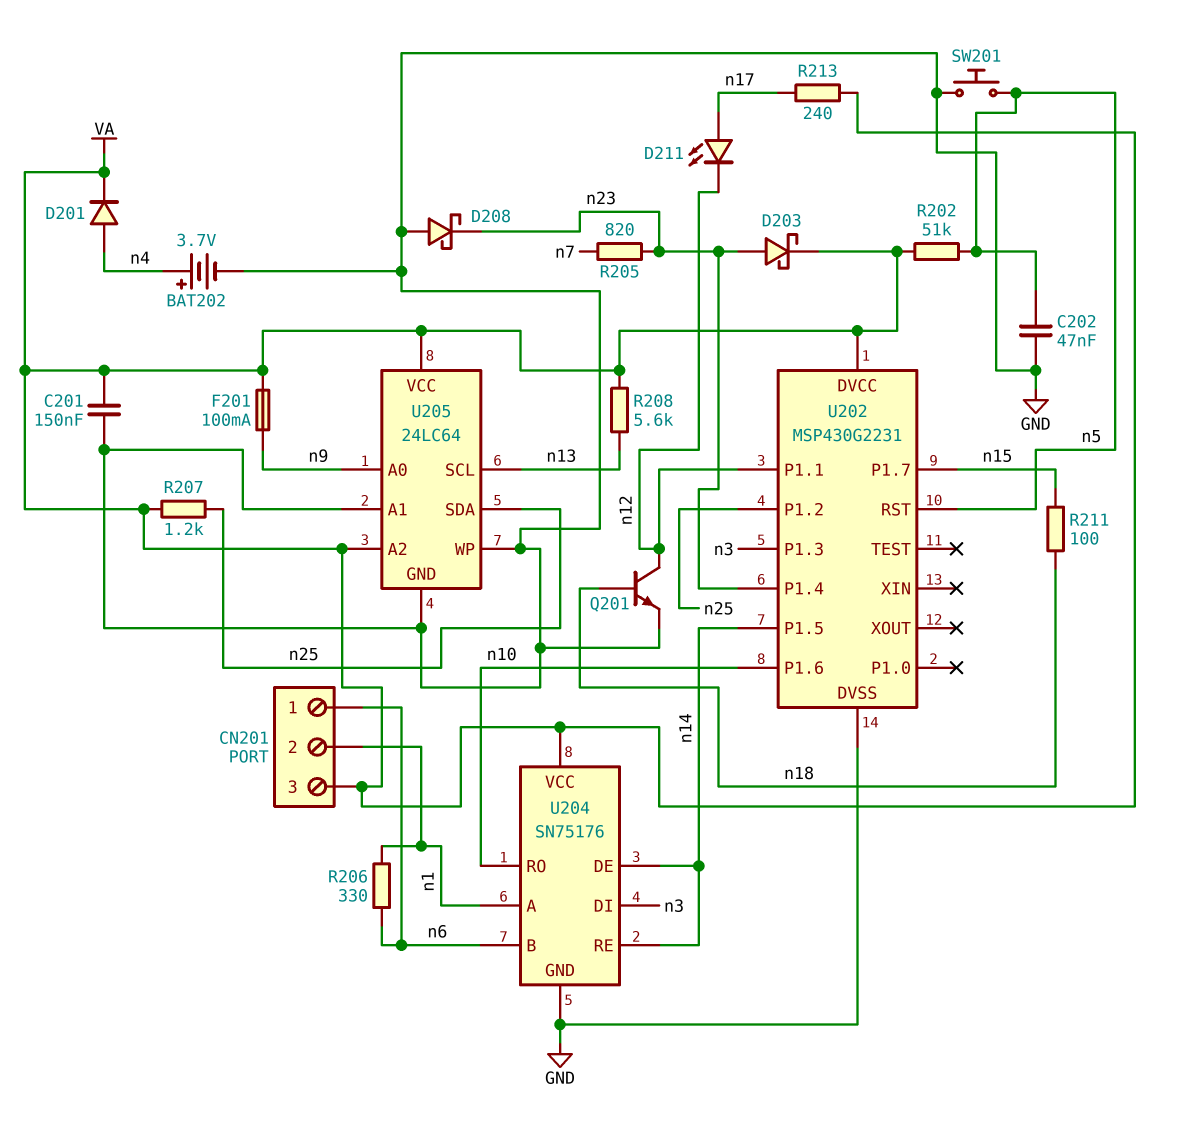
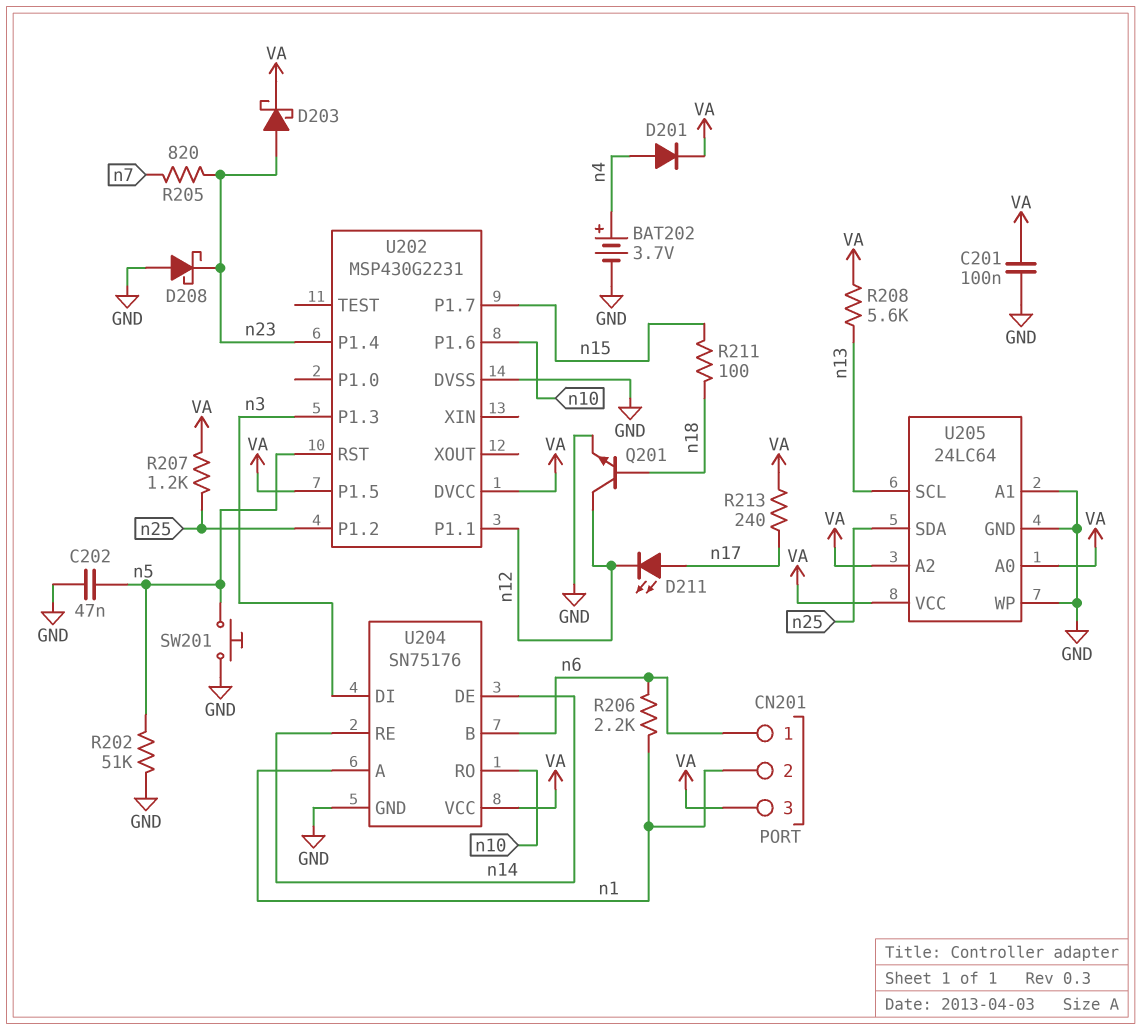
C201: 150nF (GND, VA) -> 100nF (GND, VA)
F201: 100mA (VA, n9) -> none
R202: 51k (VA, n5) -> 51k (GND, n5)
R206: 330 (n1, n6) -> 2.2k (n1, n6)
U202 pin P1.5: n14 -> VA
U205 pin A0: n9 -> VA

